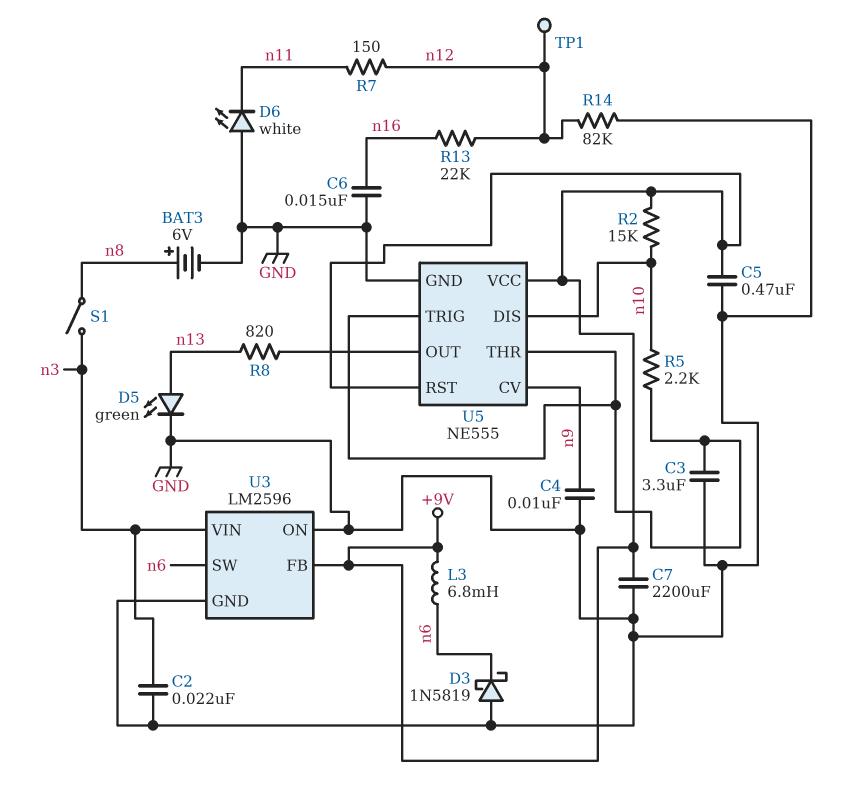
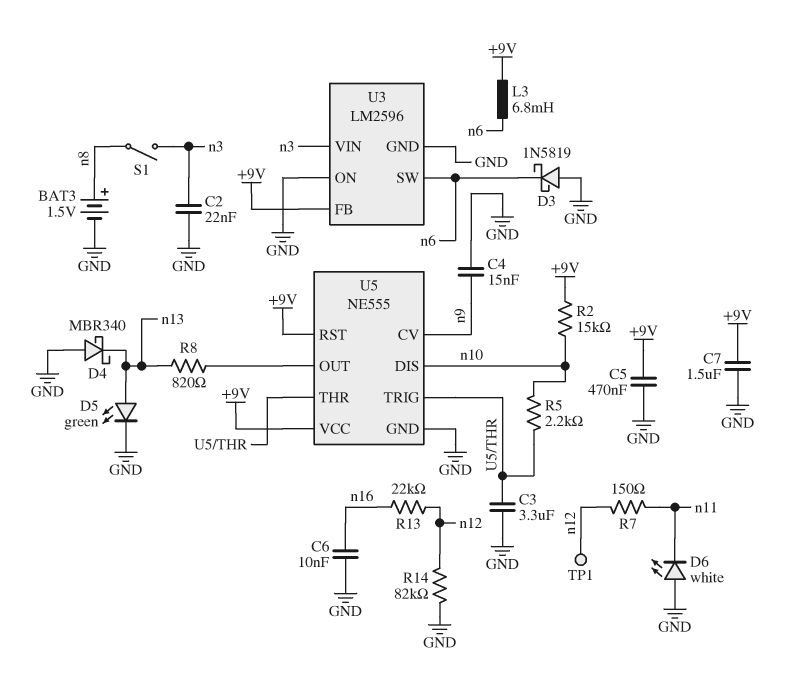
BAT3: 6V (plus n8, minus GND) -> 1.5V (plus n8, minus GND)
C4: 10nF (GND, n9) -> 15nF (GND, n9)
C6: 15nF (GND, n16) -> 10nF (GND, n16)
C7: 2200uF (+9V, GND) -> 1.5uF (+9V, GND)
D4: none -> schottky MBR340 (A GND, K n13)

